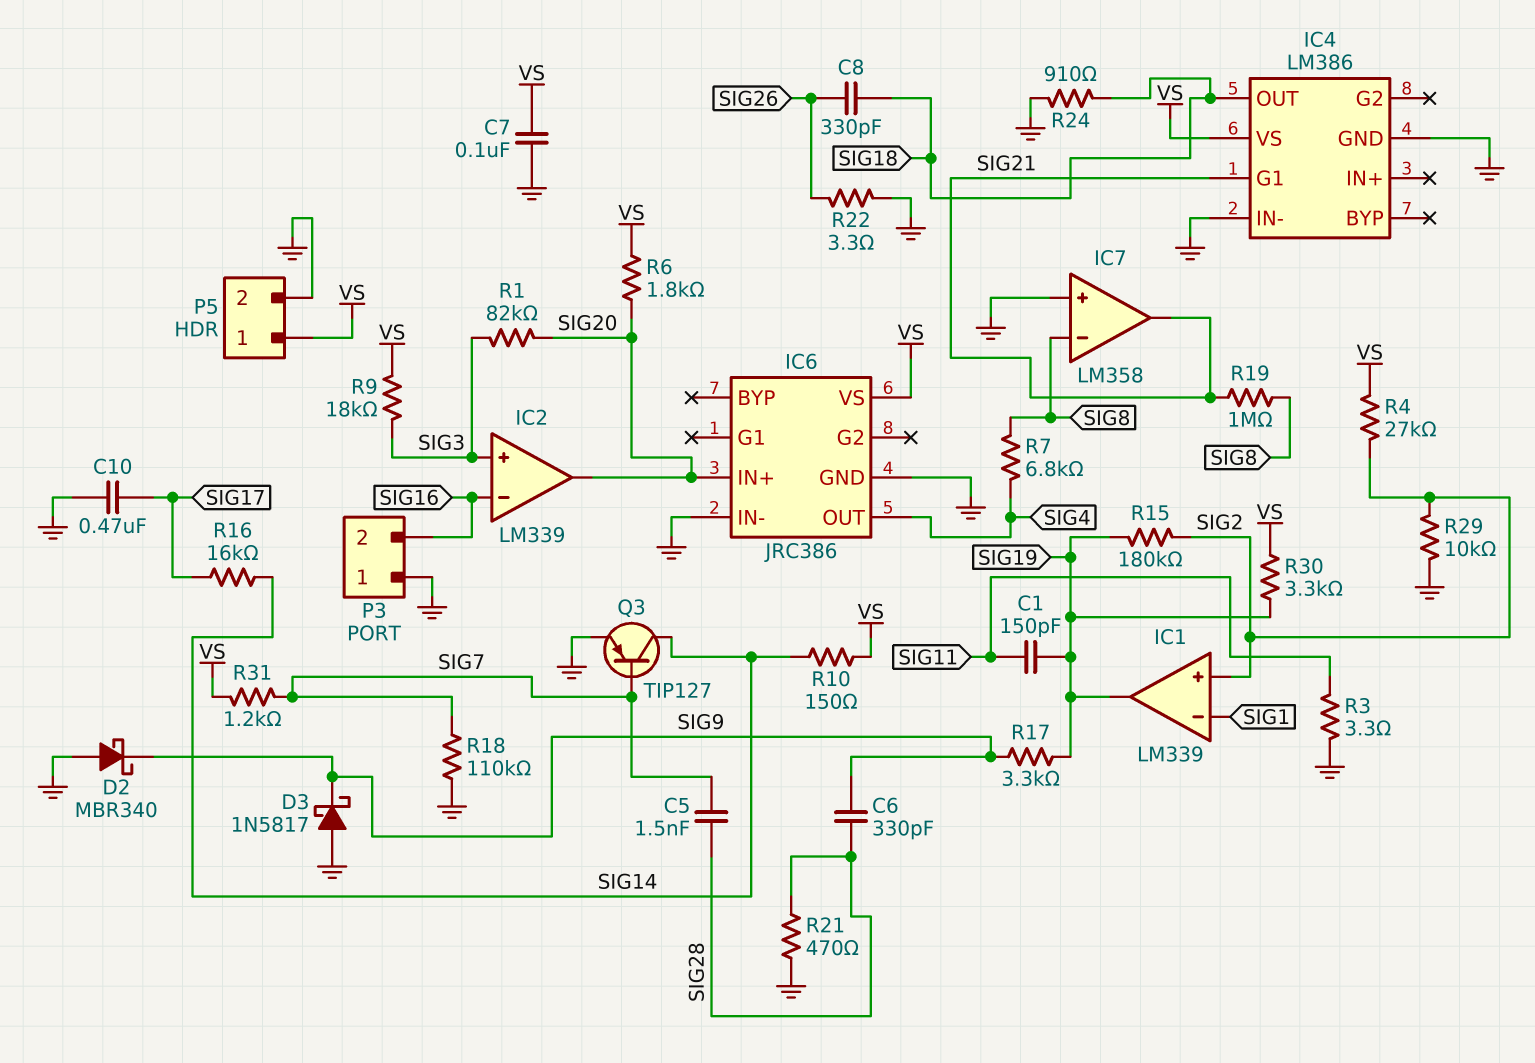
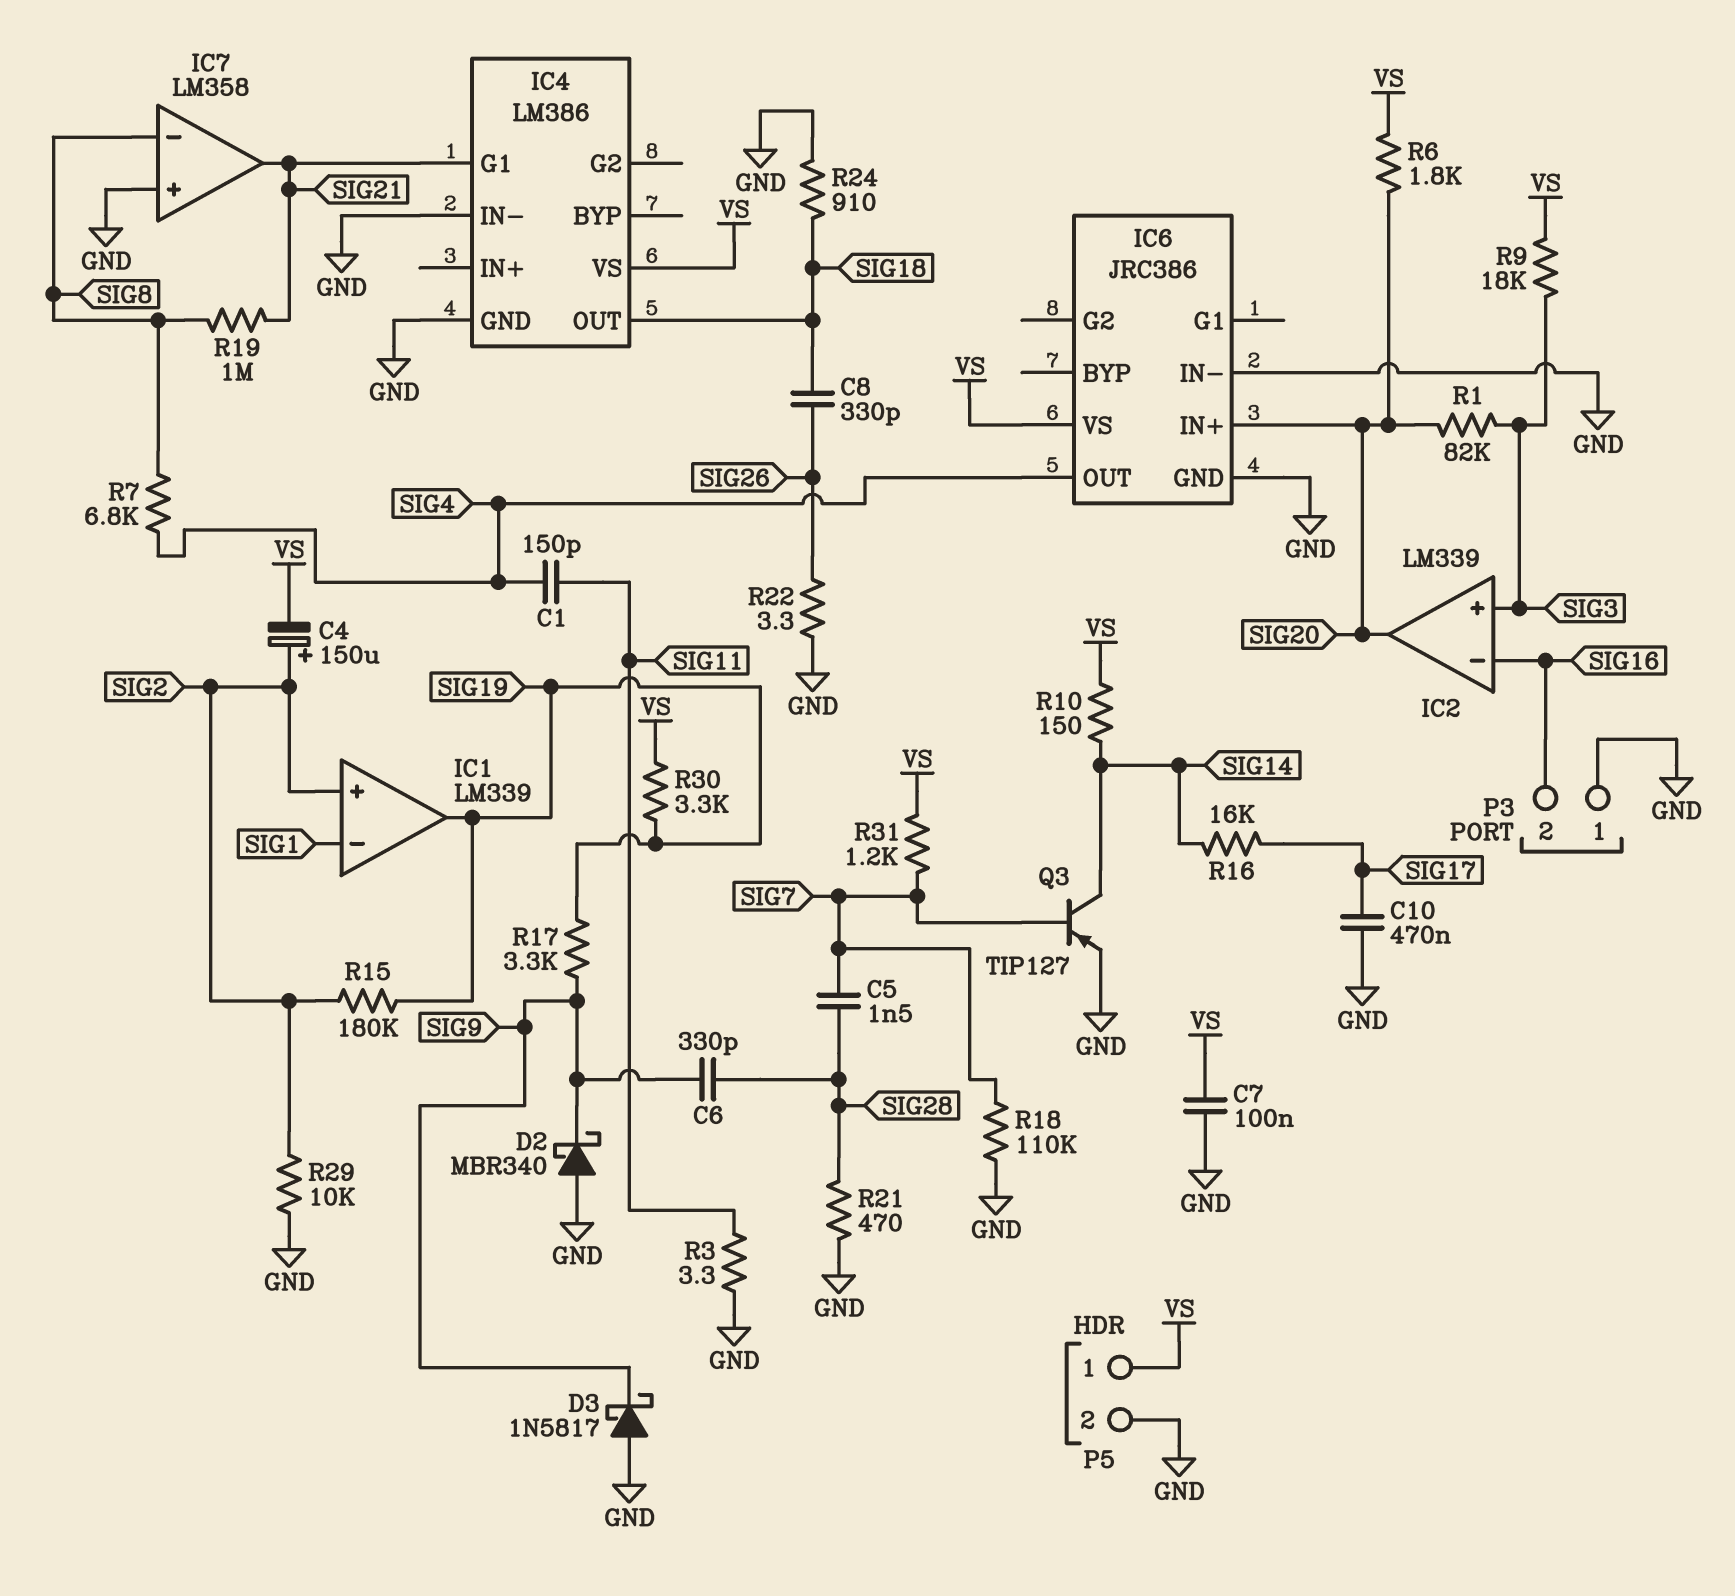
C1: 150pF (SIG11, SIG19) -> 150pF (SIG4, SIG11)
C4: none -> 150uF (plus SIG2, minus VS)
R4: 27k (SIG2, VS) -> none

